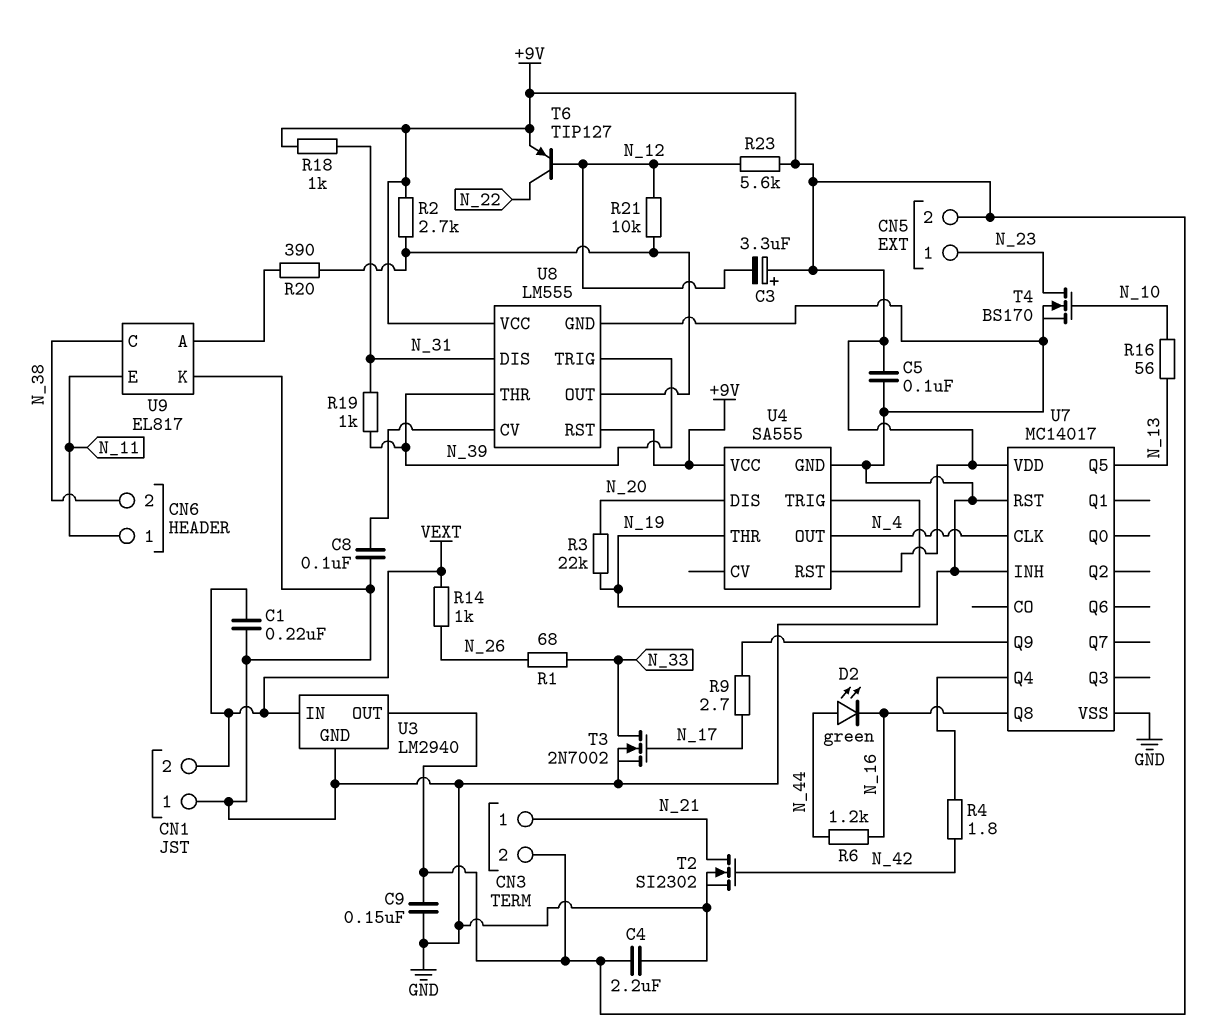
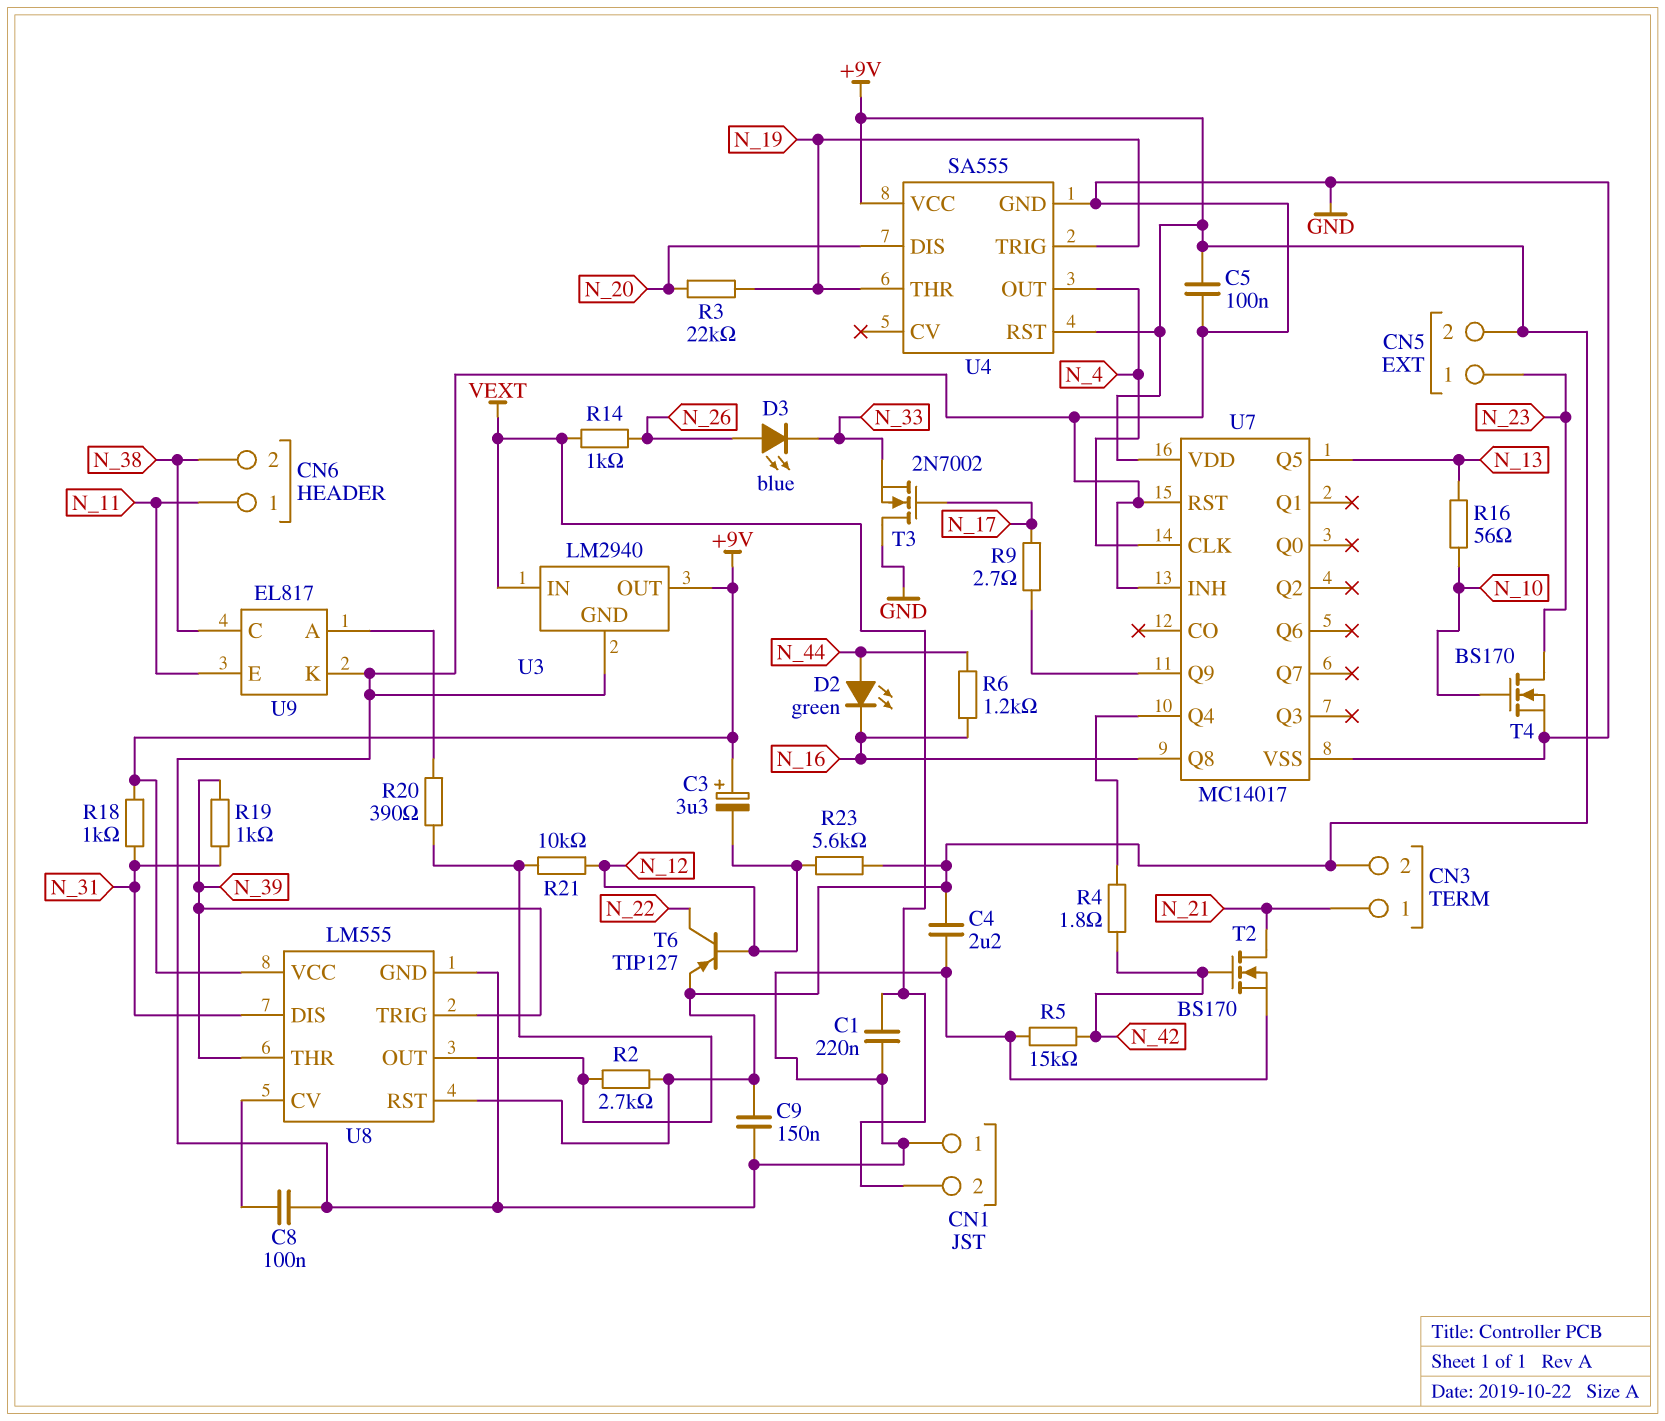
D3: none -> LED blue (A N_26, K N_33)
R1: 68 (N_26, N_33) -> none
R5: none -> 15k (GND, N_42)
T2: NMOS SI2302 (G N_42, D N_21, S GND) -> NMOS BS170 (G N_42, D N_21, S GND)
T3: NMOS 2N7002 (G N_17, D N_33, S GND) -> NMOS 2N7002 (G N_17, D GND, S N_33)

